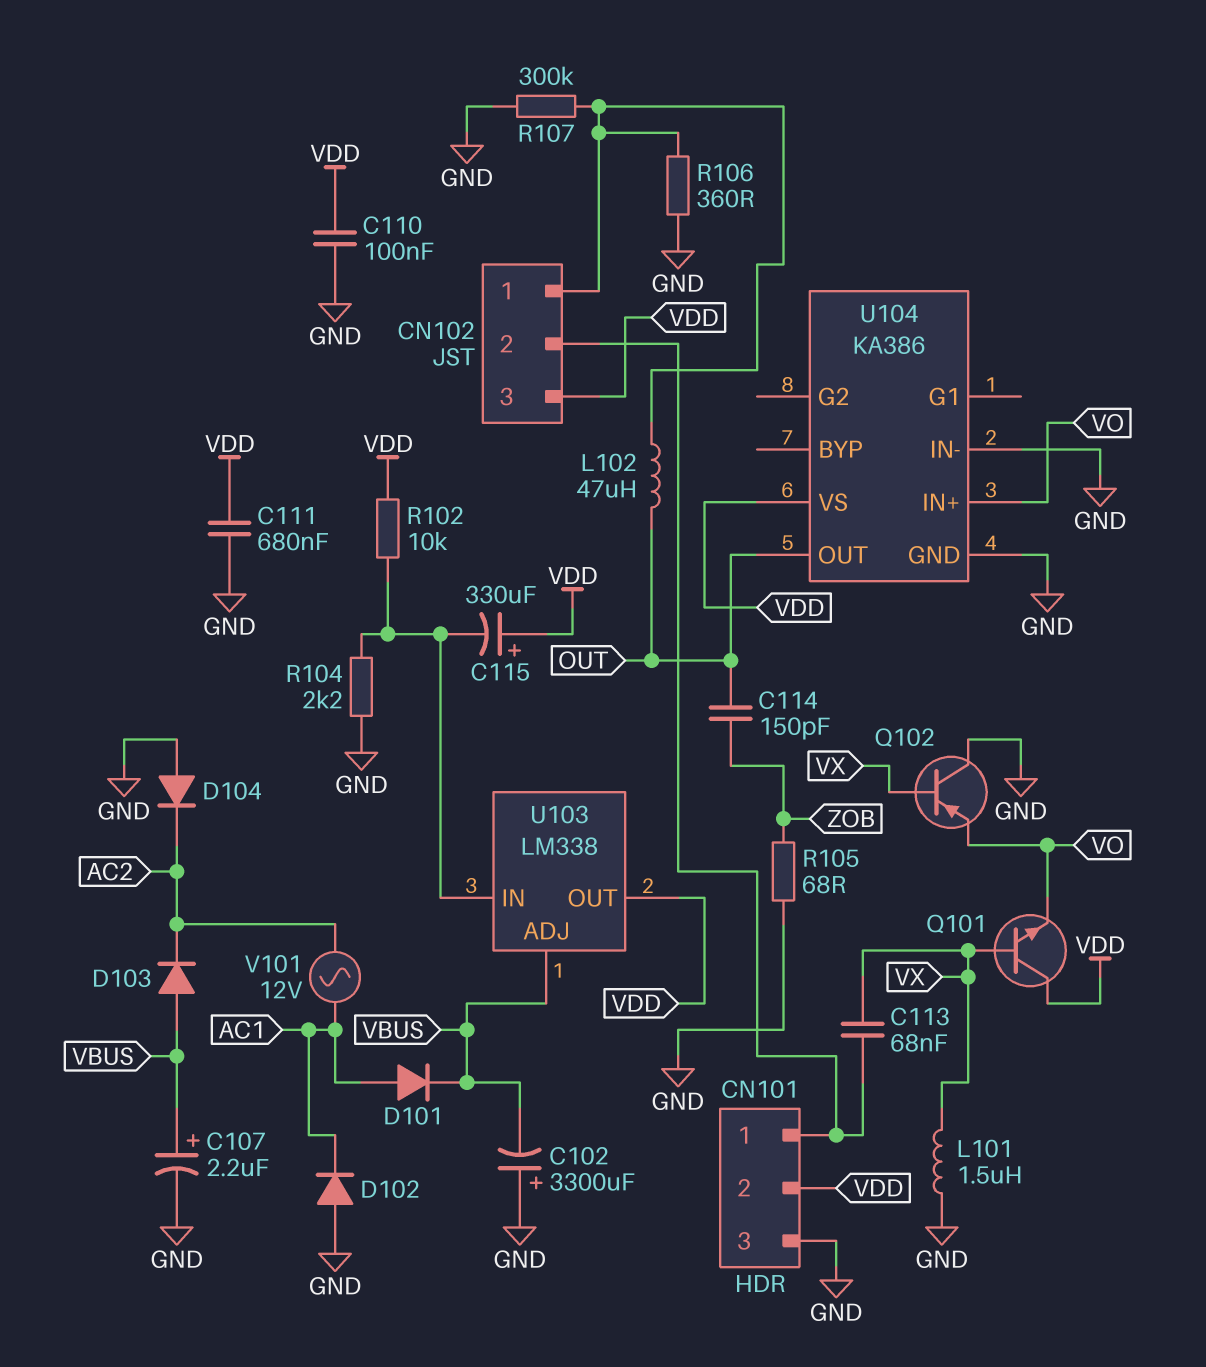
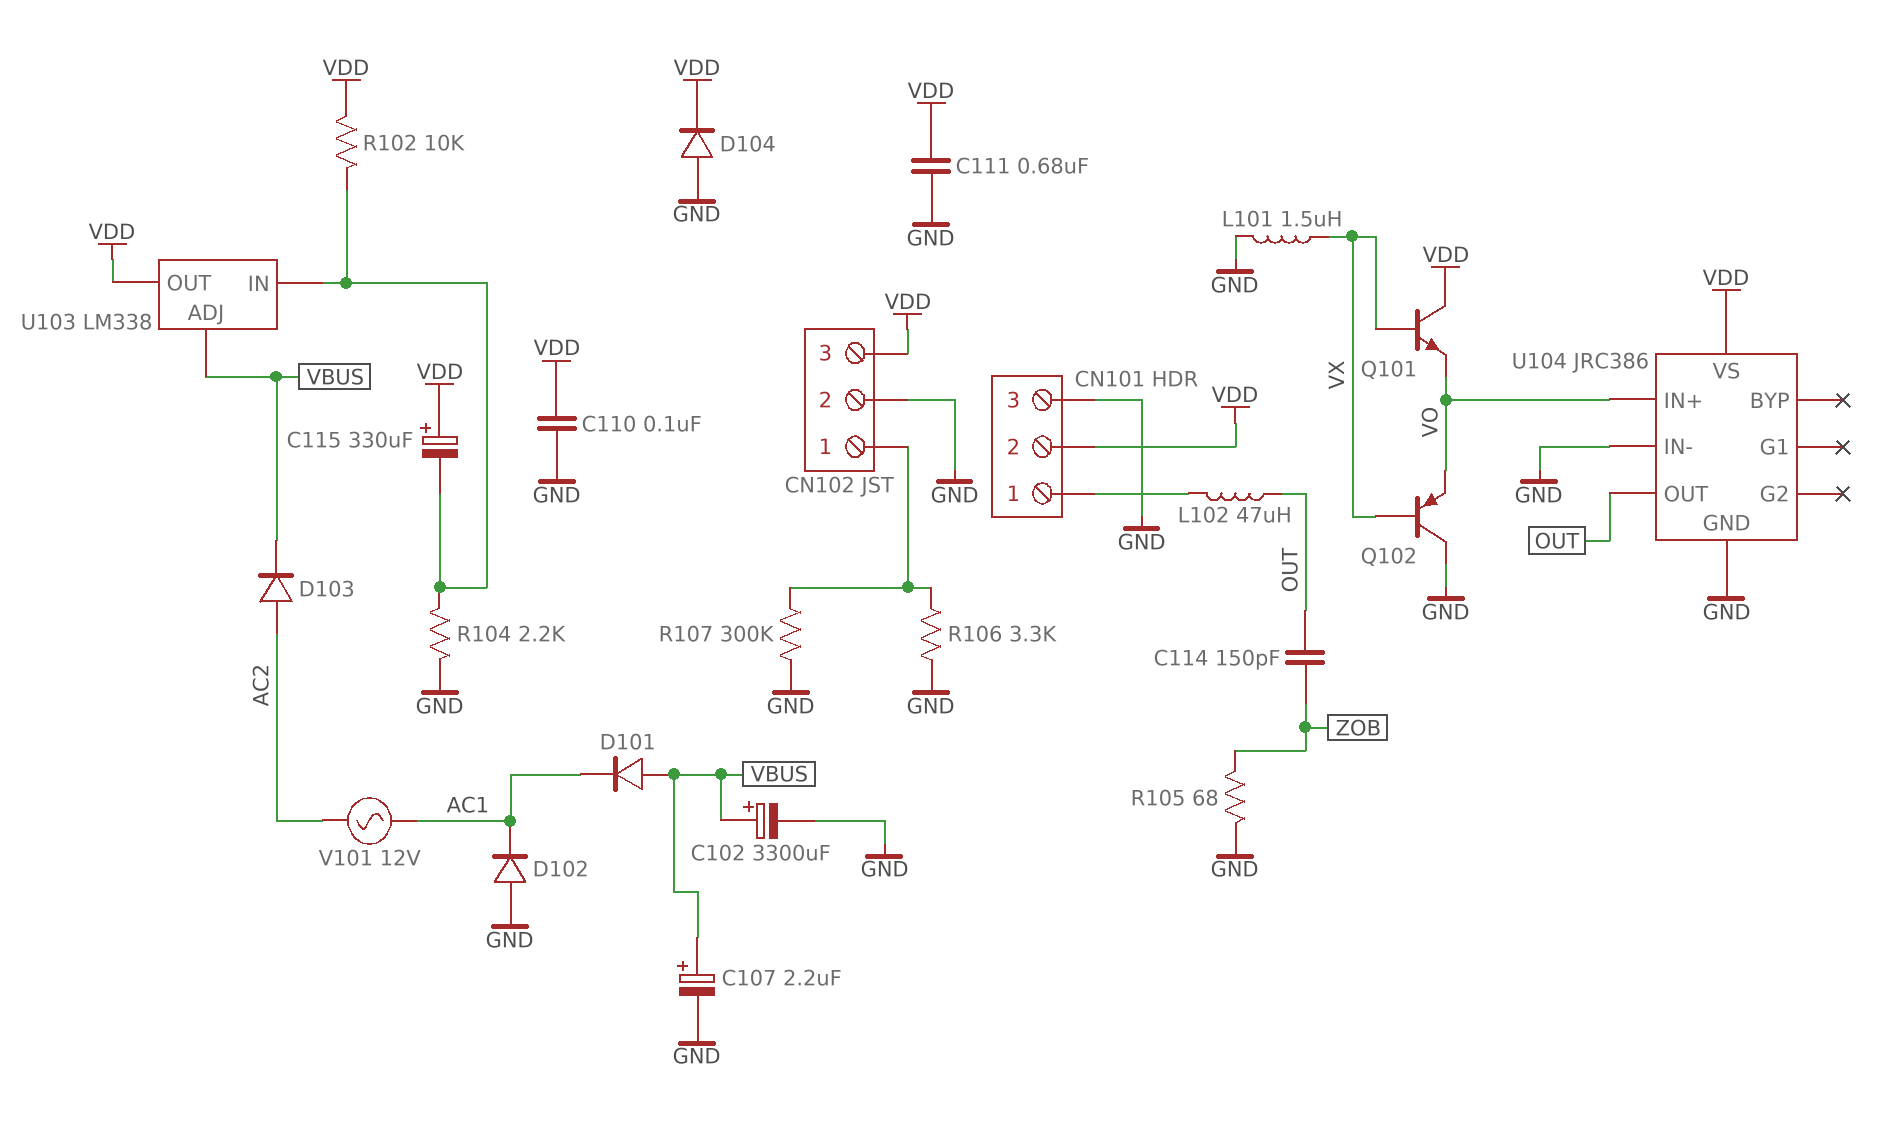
C102: 3300uF (plus GND, minus VBUS) -> 3300uF (plus VBUS, minus GND)
C113: 68nF (CN101/1, VX) -> none
CN102 pin 2: CN101/1 -> GND
D101: diode (A AC1, K VBUS) -> diode (A VBUS, K AC1)
D103: diode (A VBUS, K AC2) -> diode (A AC2, K VBUS)
D104: diode (A GND, K AC2) -> diode (A GND, K VDD)
L102: 47uH (CN102/1, OUT) -> 47uH (CN101/1, OUT)
R106: 360 (CN102/1, GND) -> 3.3k (CN102/1, GND)
U104: KA386 -> JRC386

